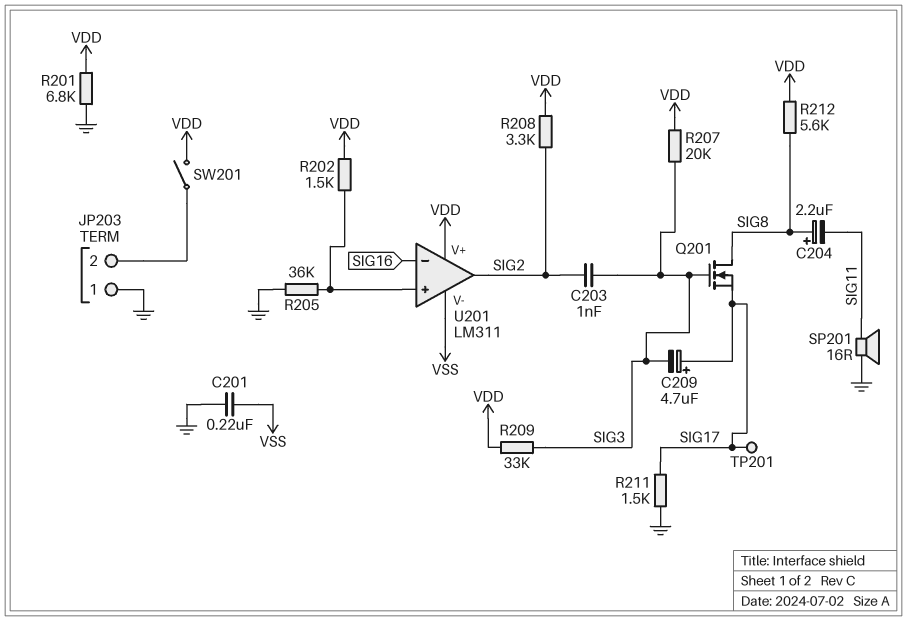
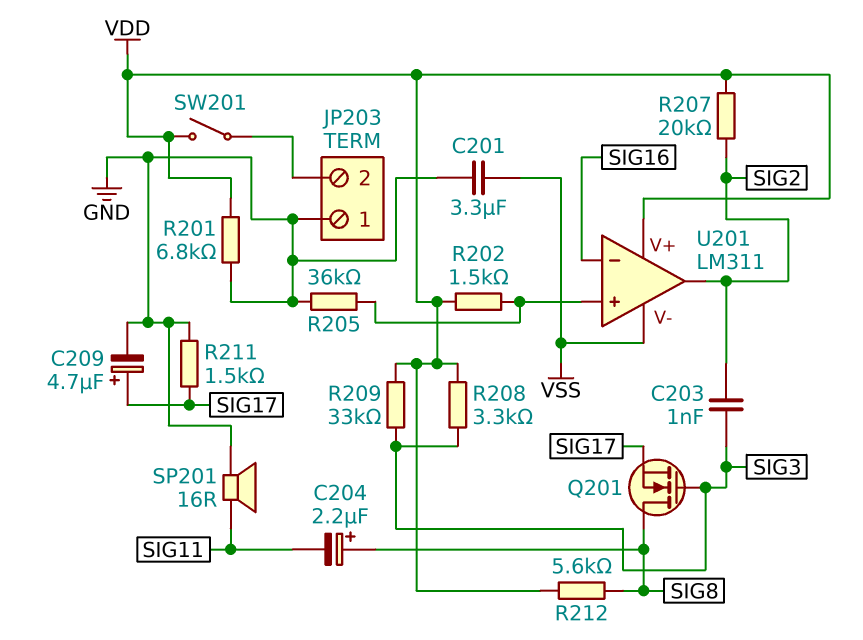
C201: 220nF (GND, VSS) -> 3.3uF (GND, VSS)
C209: 4.7uF (plus SIG17, minus SIG3) -> 4.7uF (plus SIG17, minus GND)
R207: 20k (SIG3, VDD) -> 20k (SIG2, VDD)
R208: 3.3k (SIG2, VDD) -> 3.3k (SIG3, VDD)
TP201: test point (SIG17) -> none

